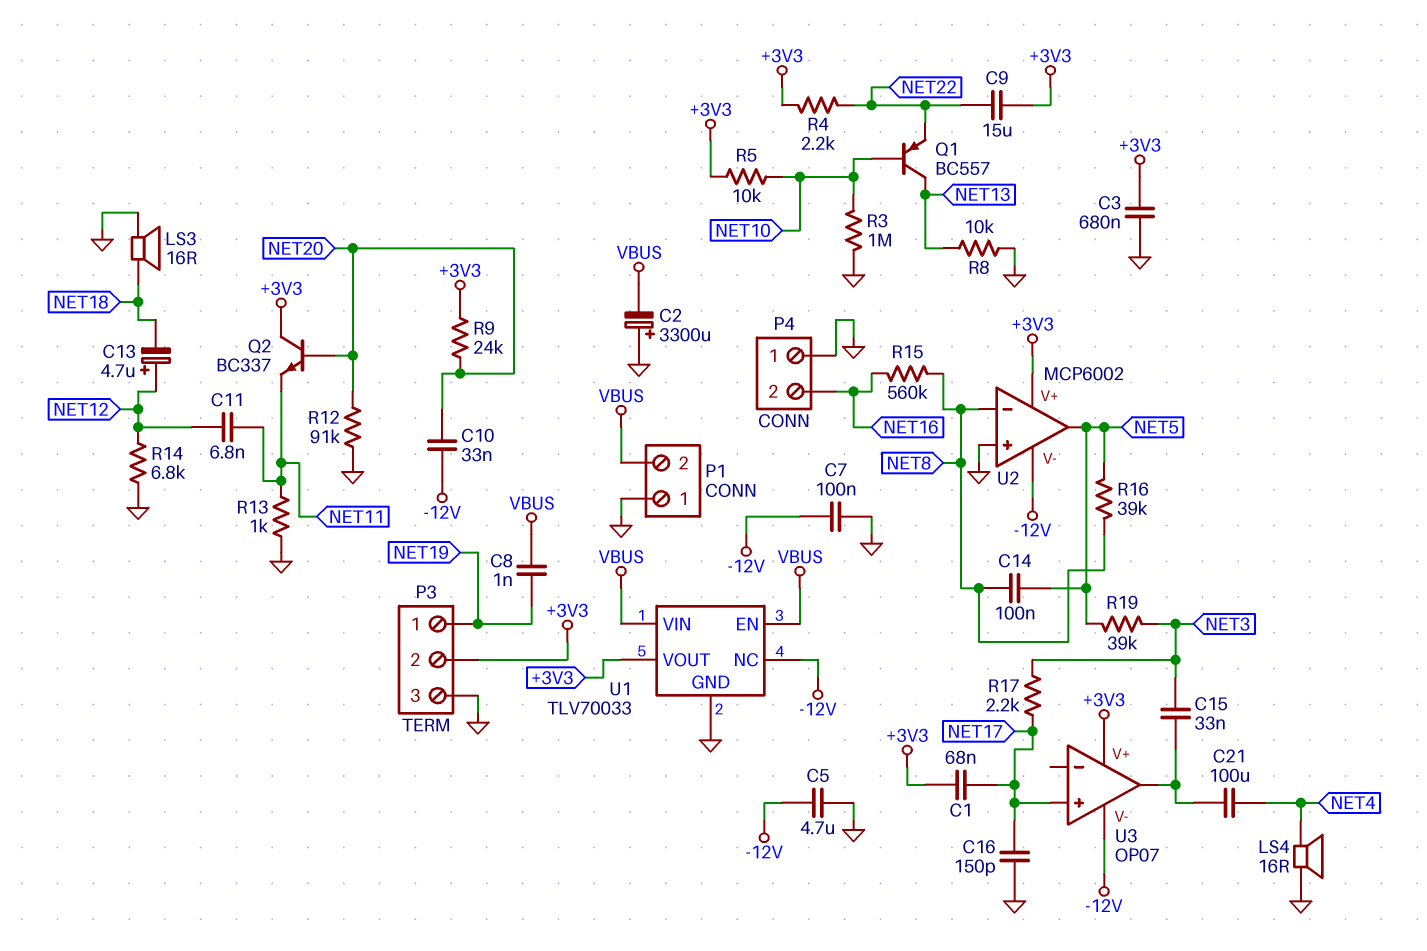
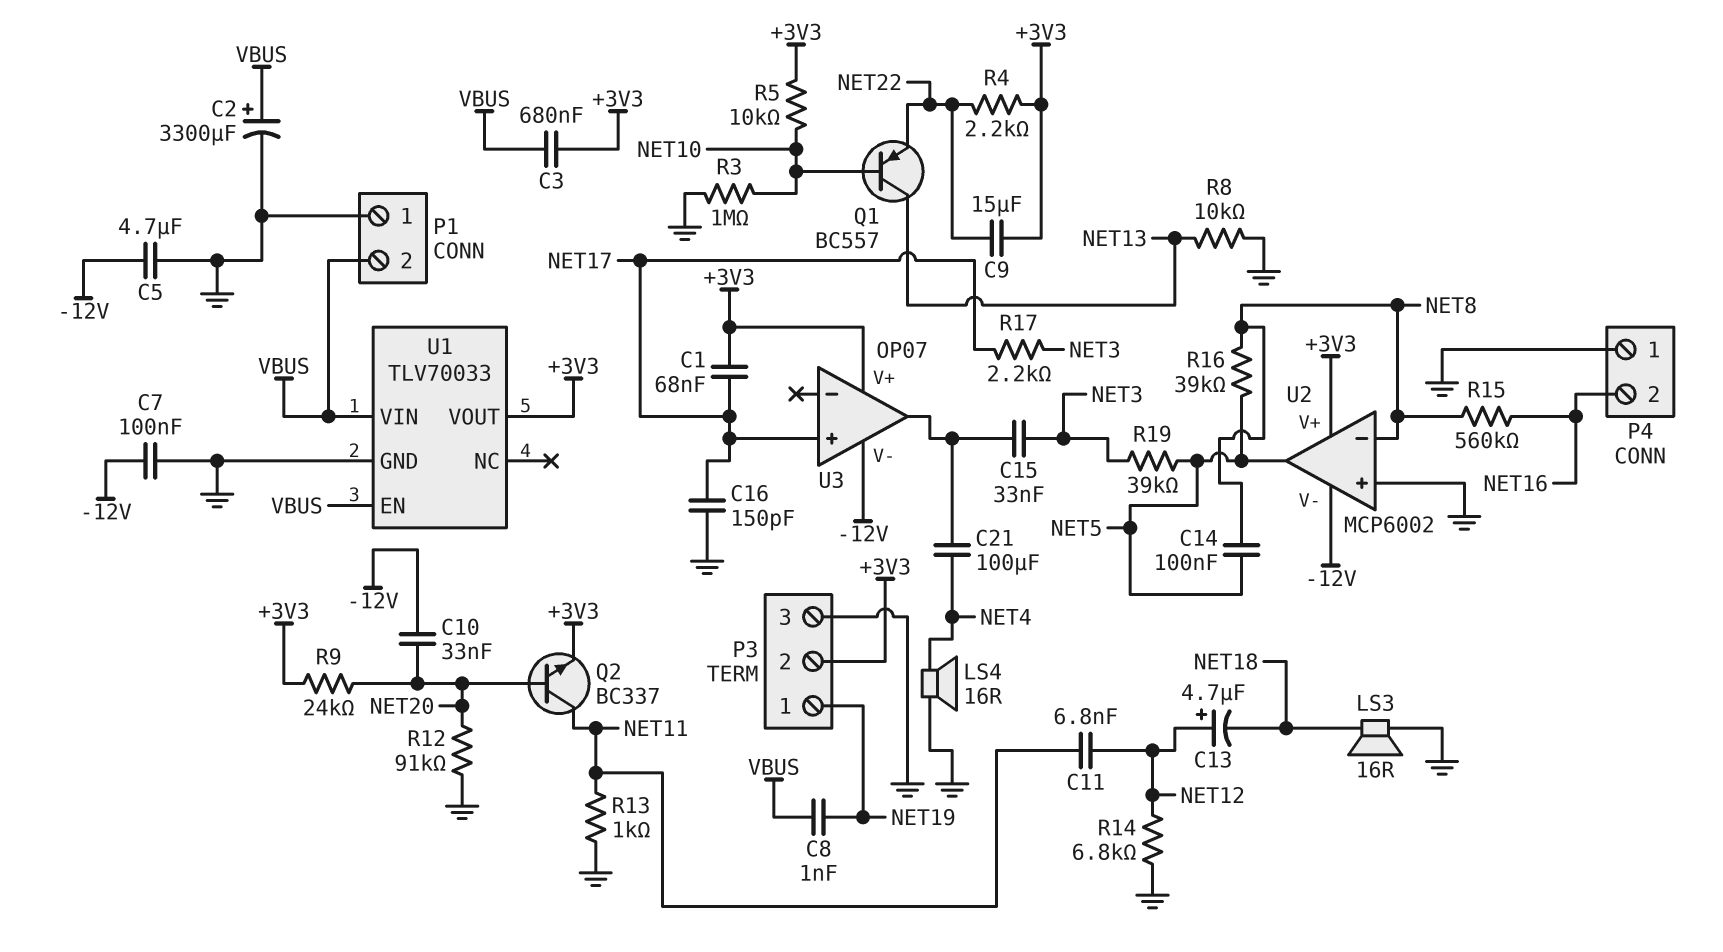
C2: 3300uF (plus GND, minus VBUS) -> 3300uF (plus VBUS, minus GND)
C3: 680nF (+3V3, GND) -> 680nF (+3V3, VBUS)
Q2: NPN BC337 (B NET20, C +3V3, E NET11) -> NPN BC337 (B NET20, C NET11, E +3V3)
U1 pin NC: -12V -> none

